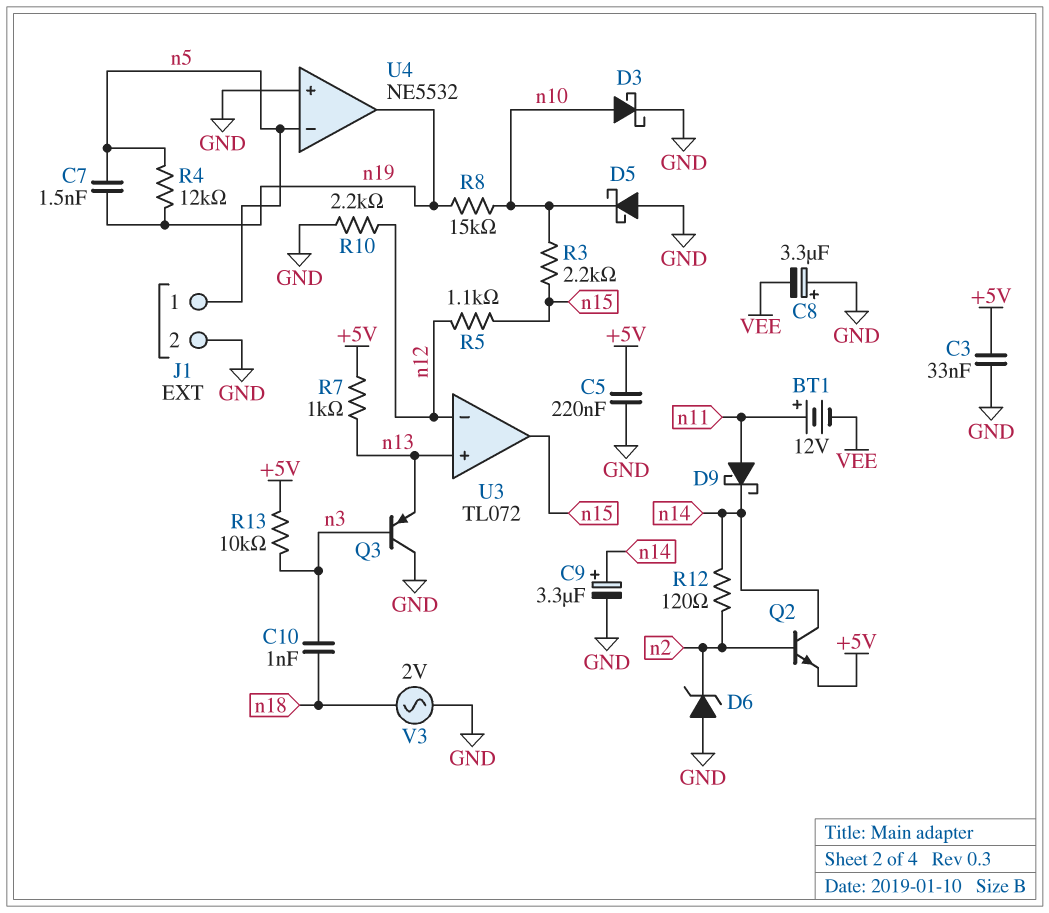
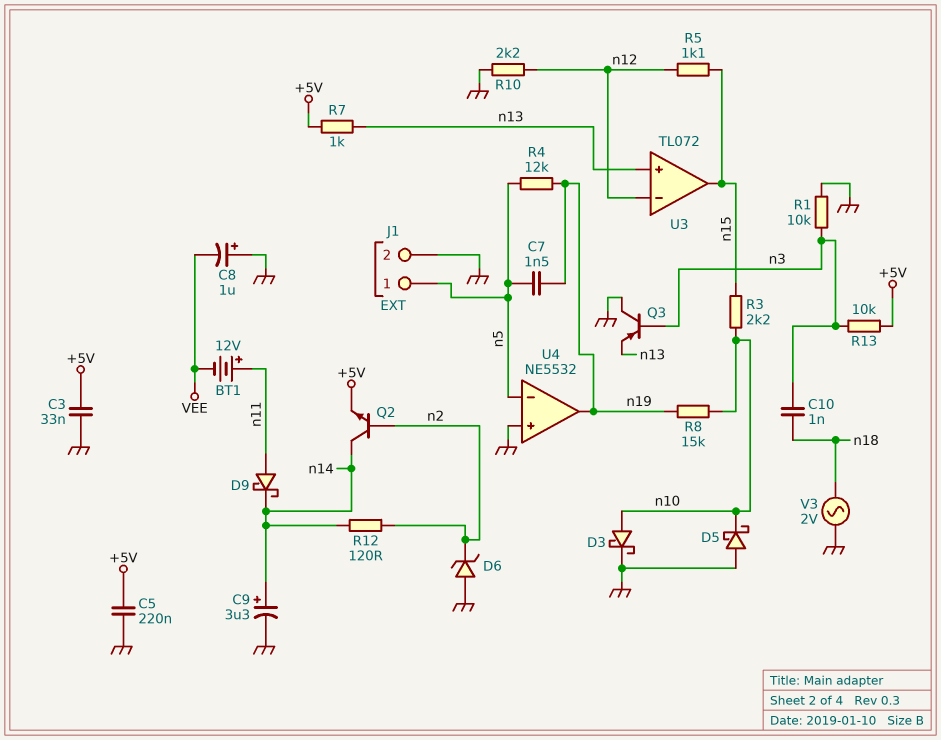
C8: 3.3uF (plus GND, minus VEE) -> 1uF (plus GND, minus VEE)
R1: none -> 10k (GND, n3)

